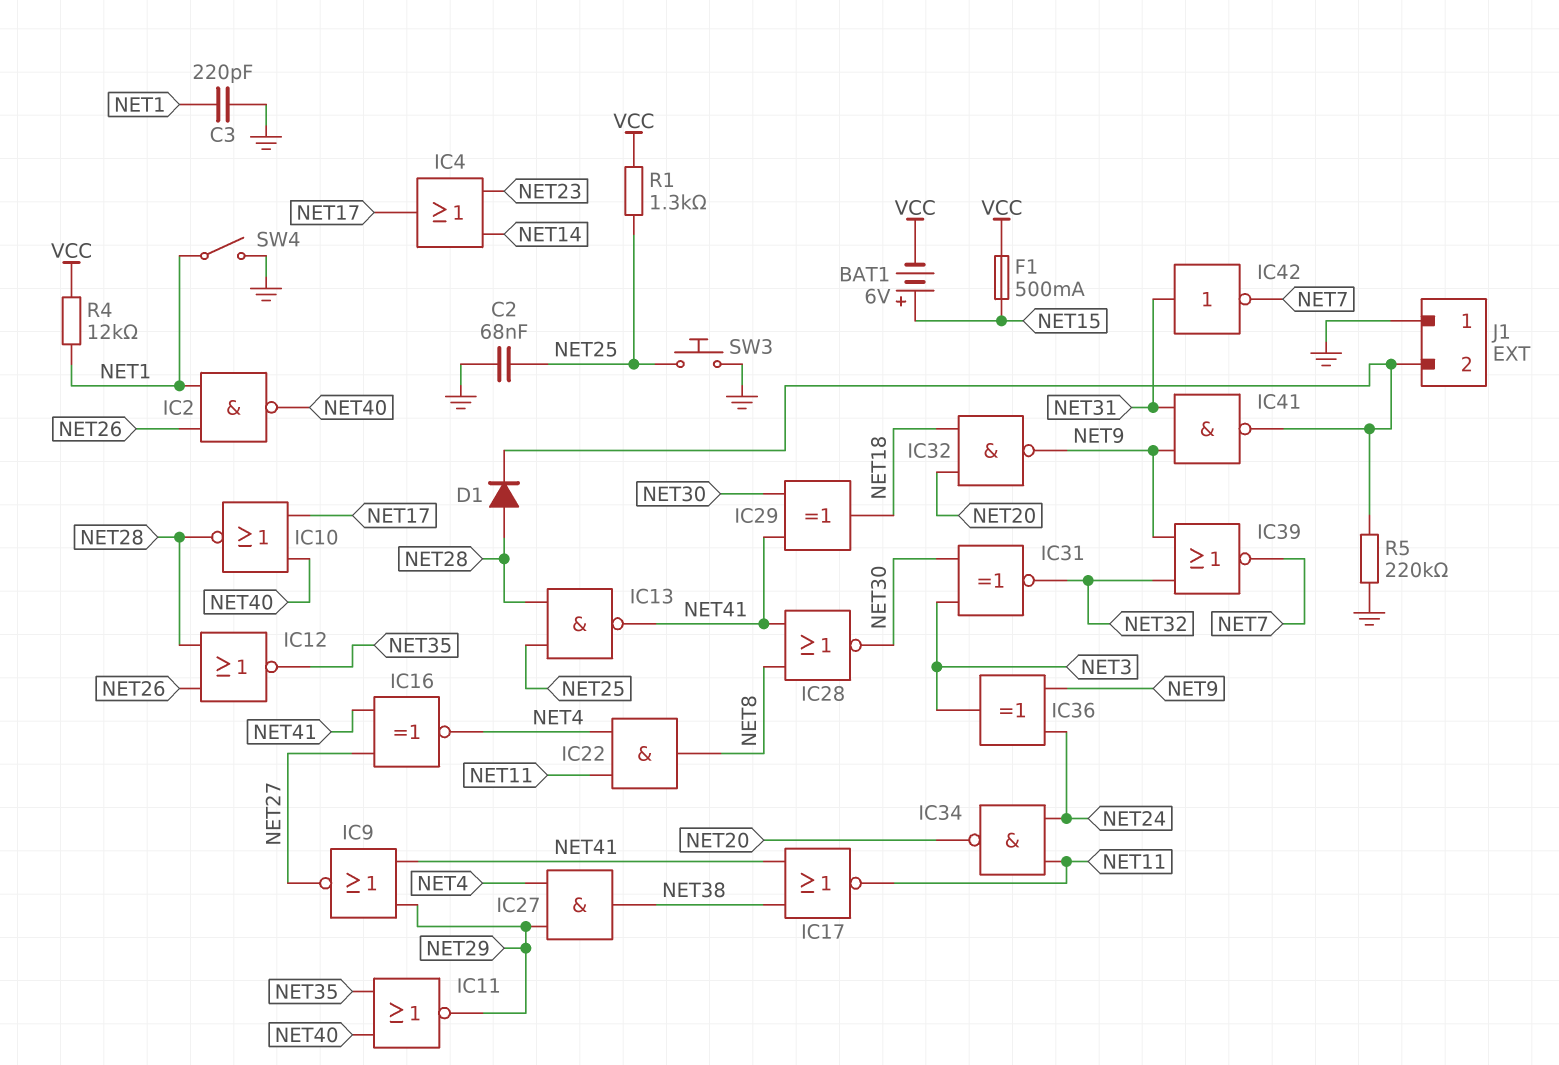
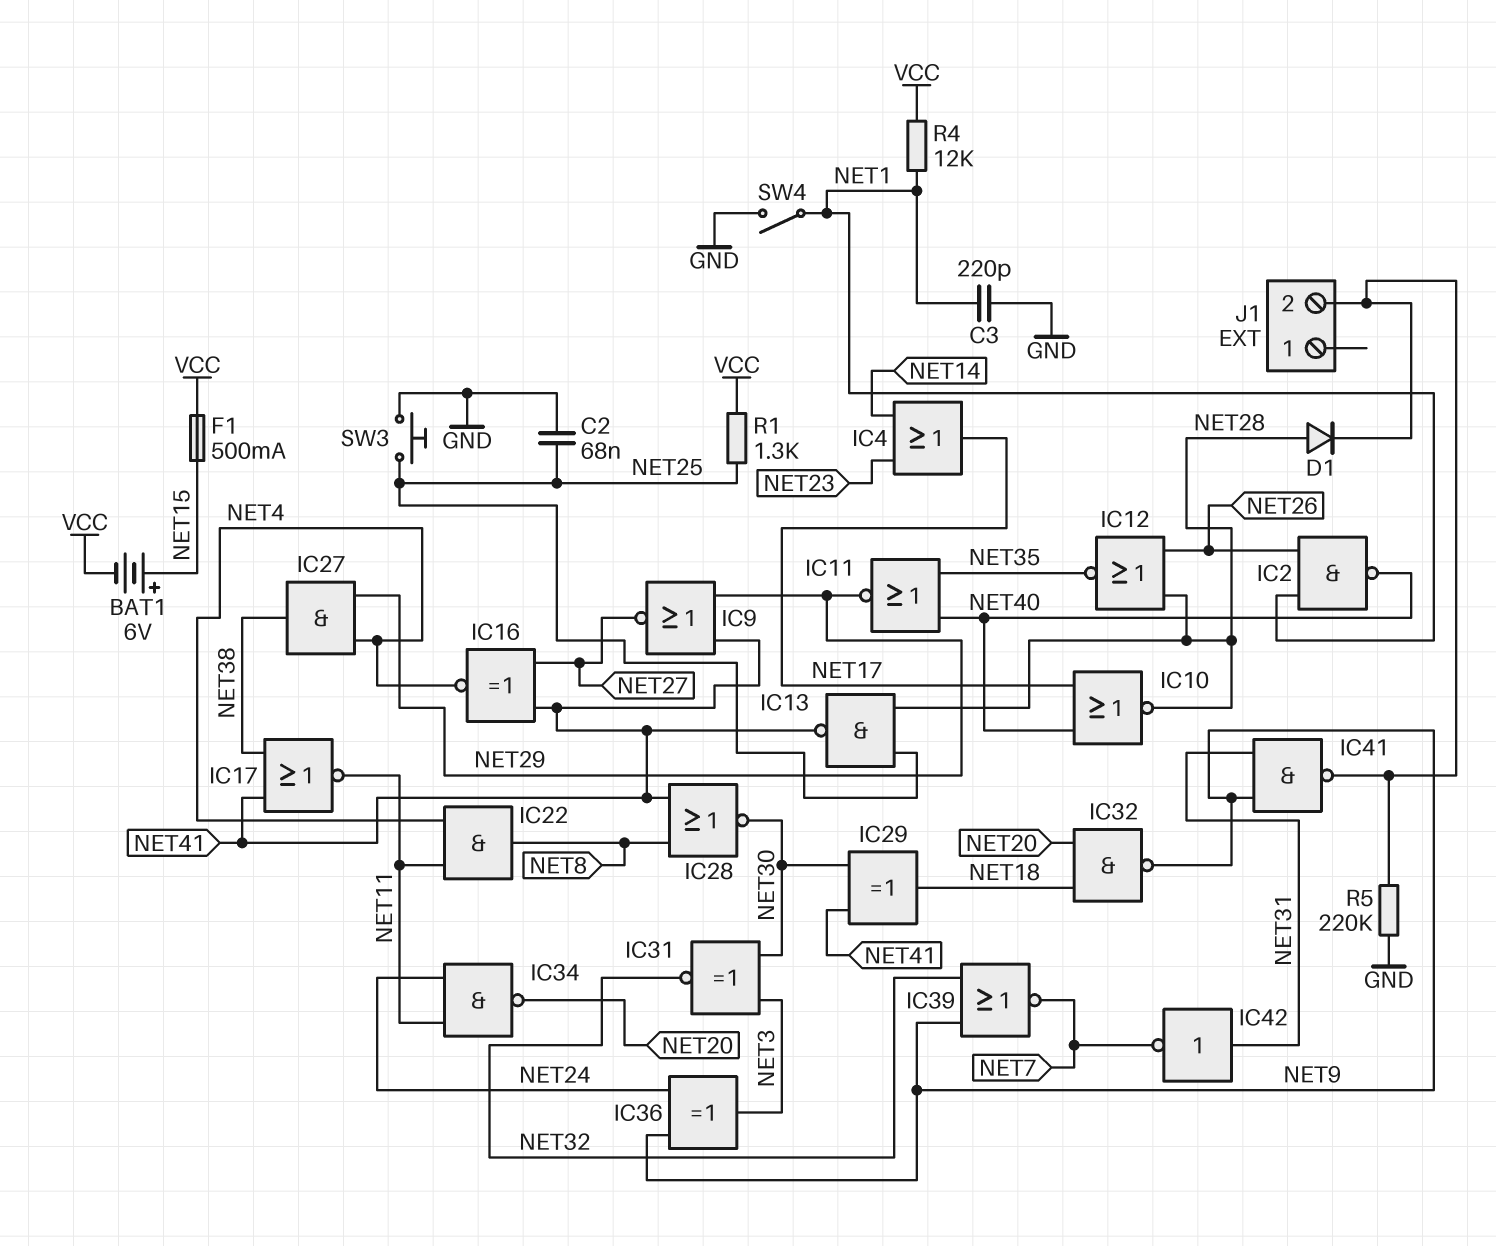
J1 pin 1: GND -> none

